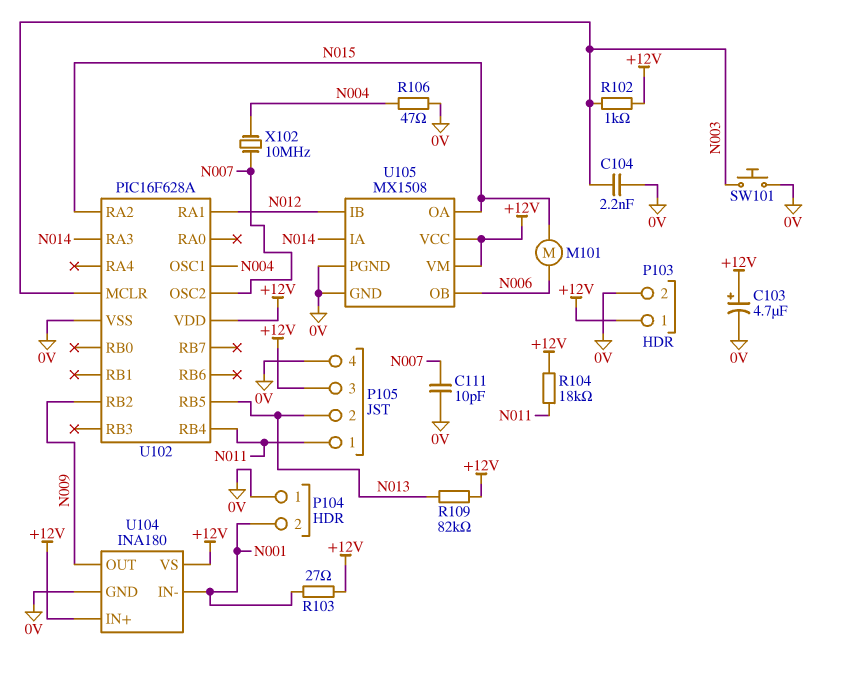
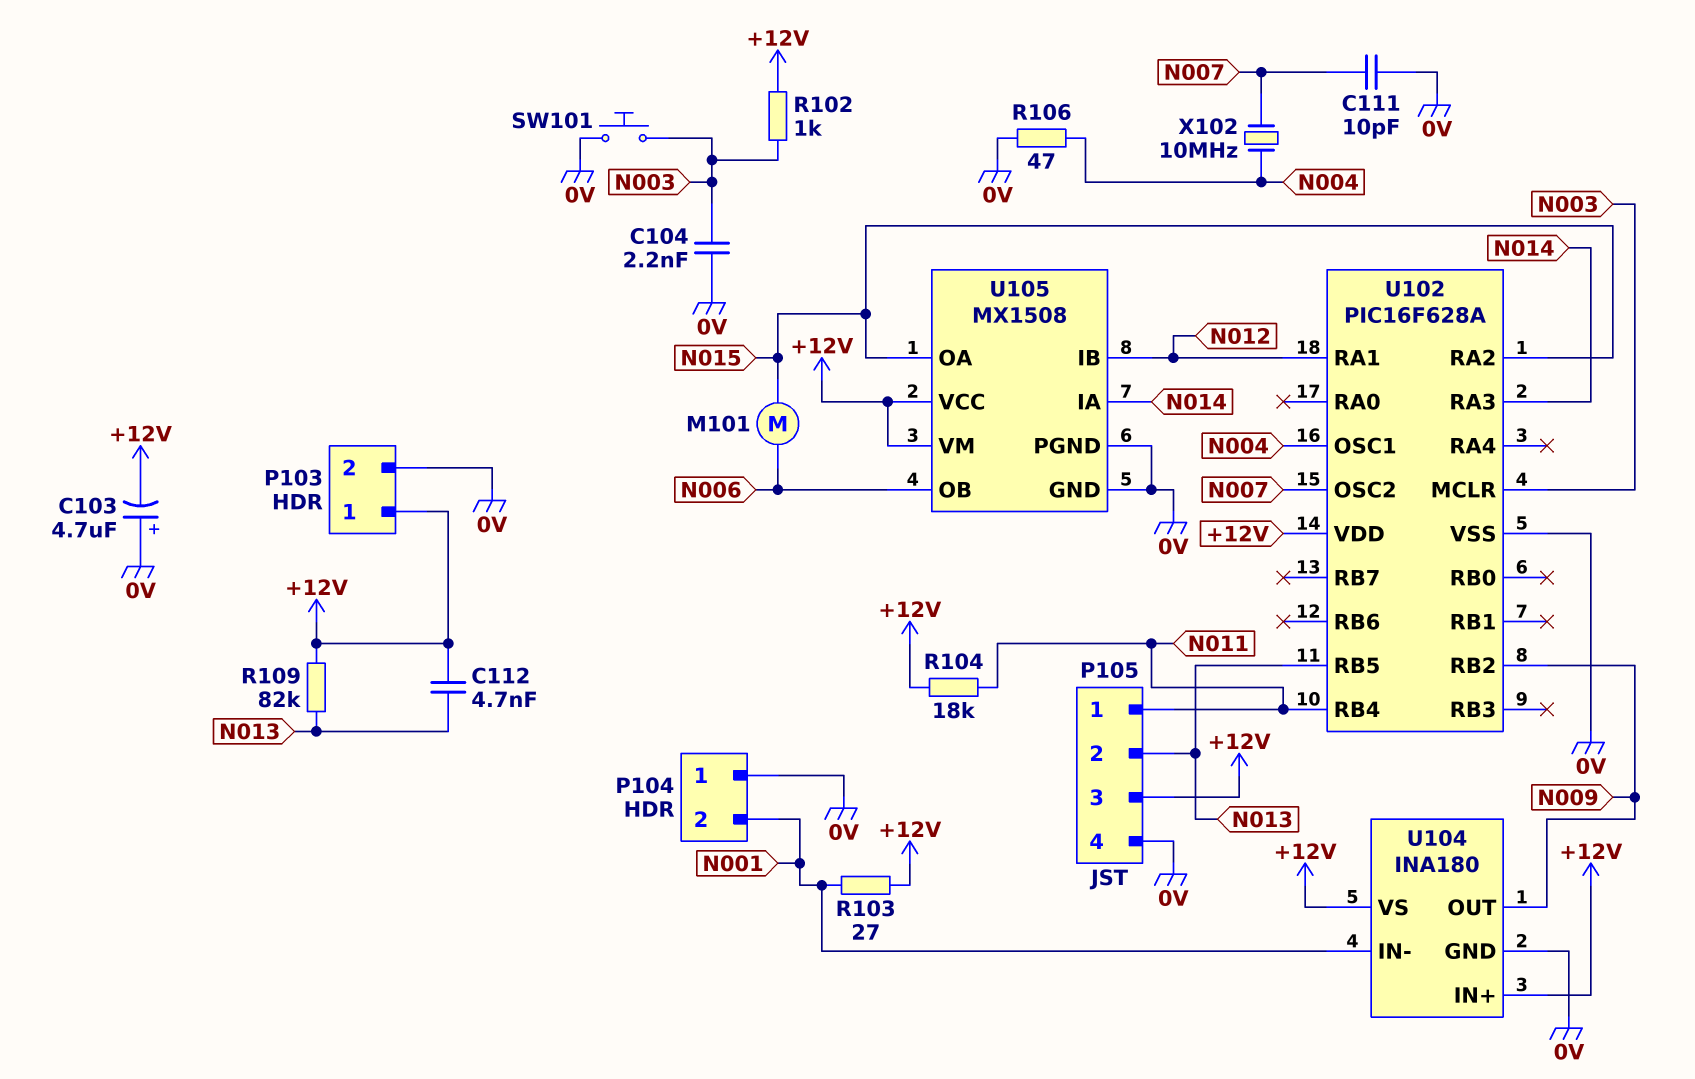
C103: 4.7uF (plus +12V, minus 0V) -> 4.7uF (plus 0V, minus +12V)
C112: none -> 4.7nF (+12V, N013)

